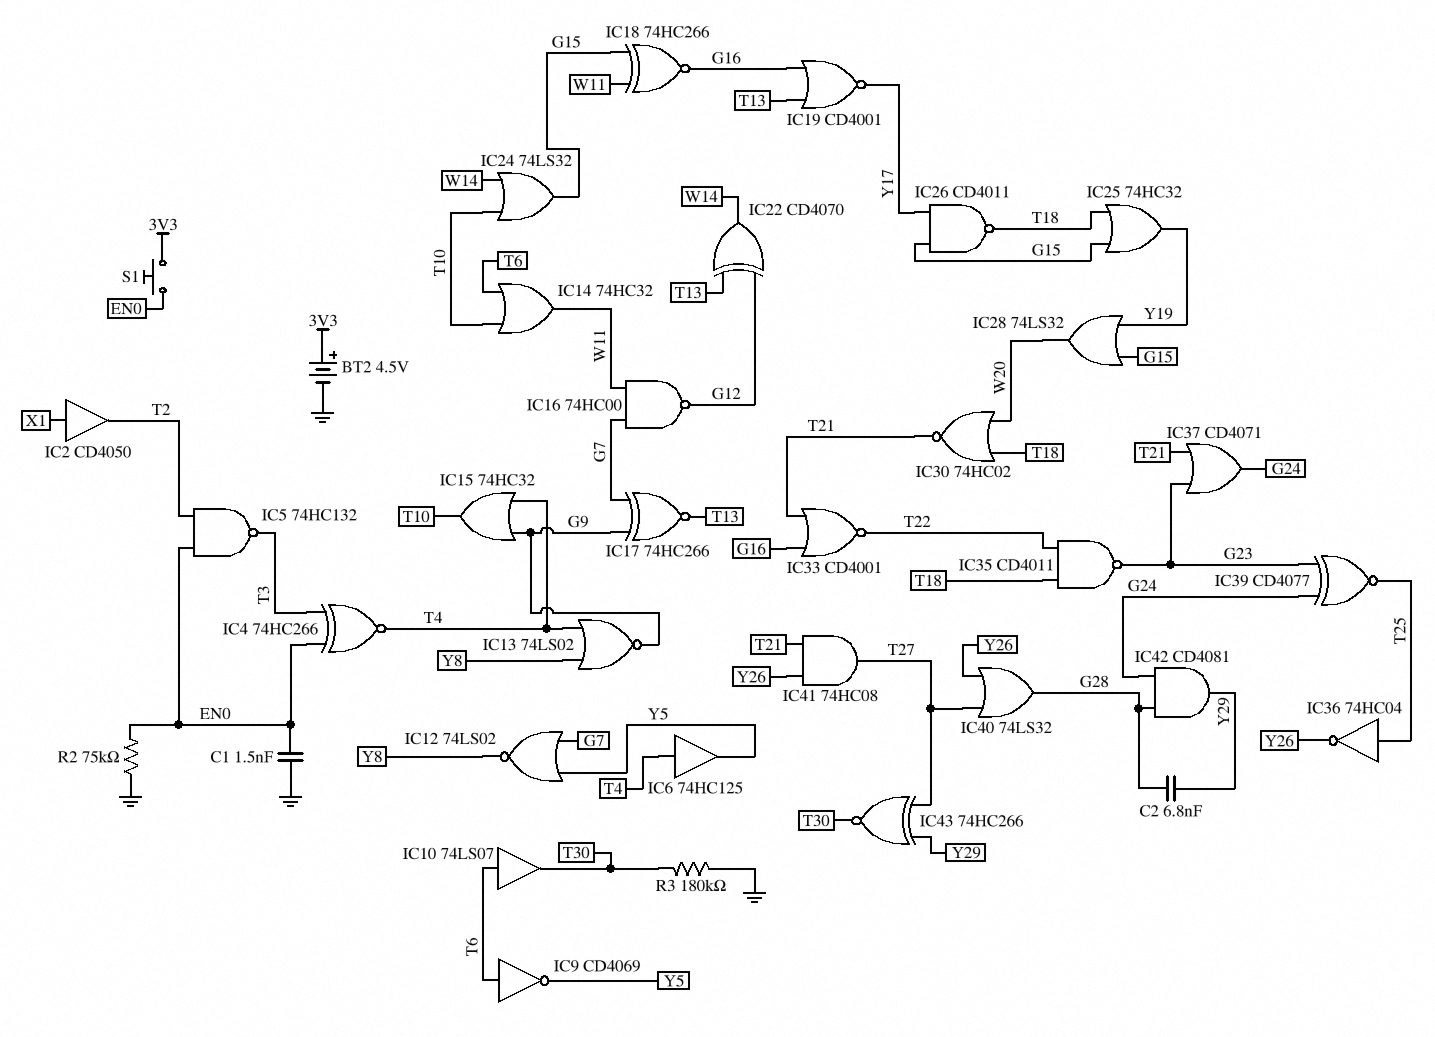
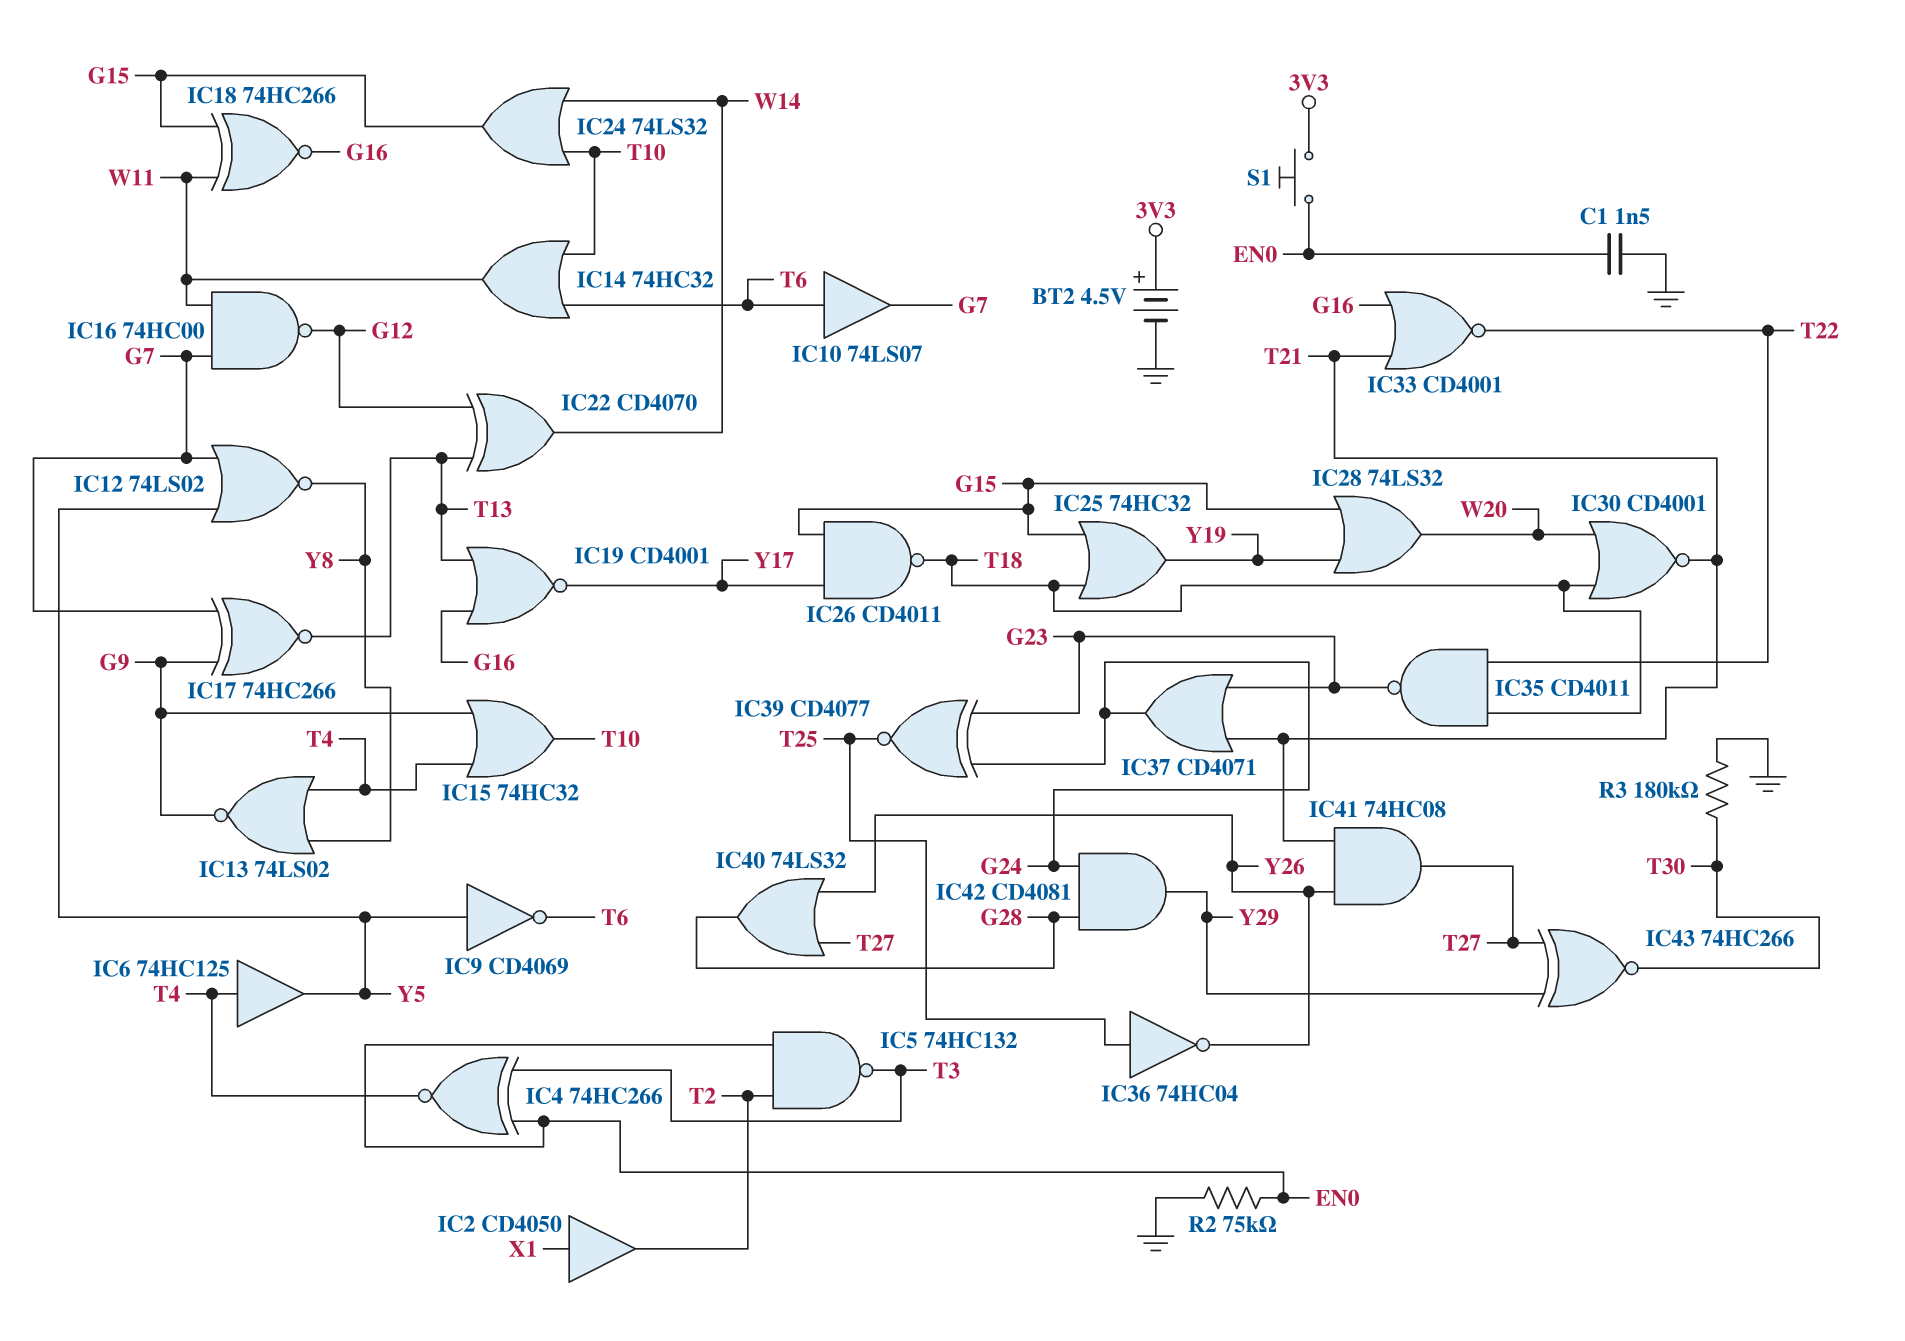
C2: 6.8nF (G28, Y29) -> none
IC9: NOT CD4069 (in T6, out Y5) -> NOT CD4069 (in Y5, out T6)
IC10: buffer 74LS07 (in T6, out T30) -> buffer 74LS07 (in T6, out G7)
IC30: NOR 74HC02 (in T18, in W20, out T21) -> NOR CD4001 (in T18, in W20, out T21)

